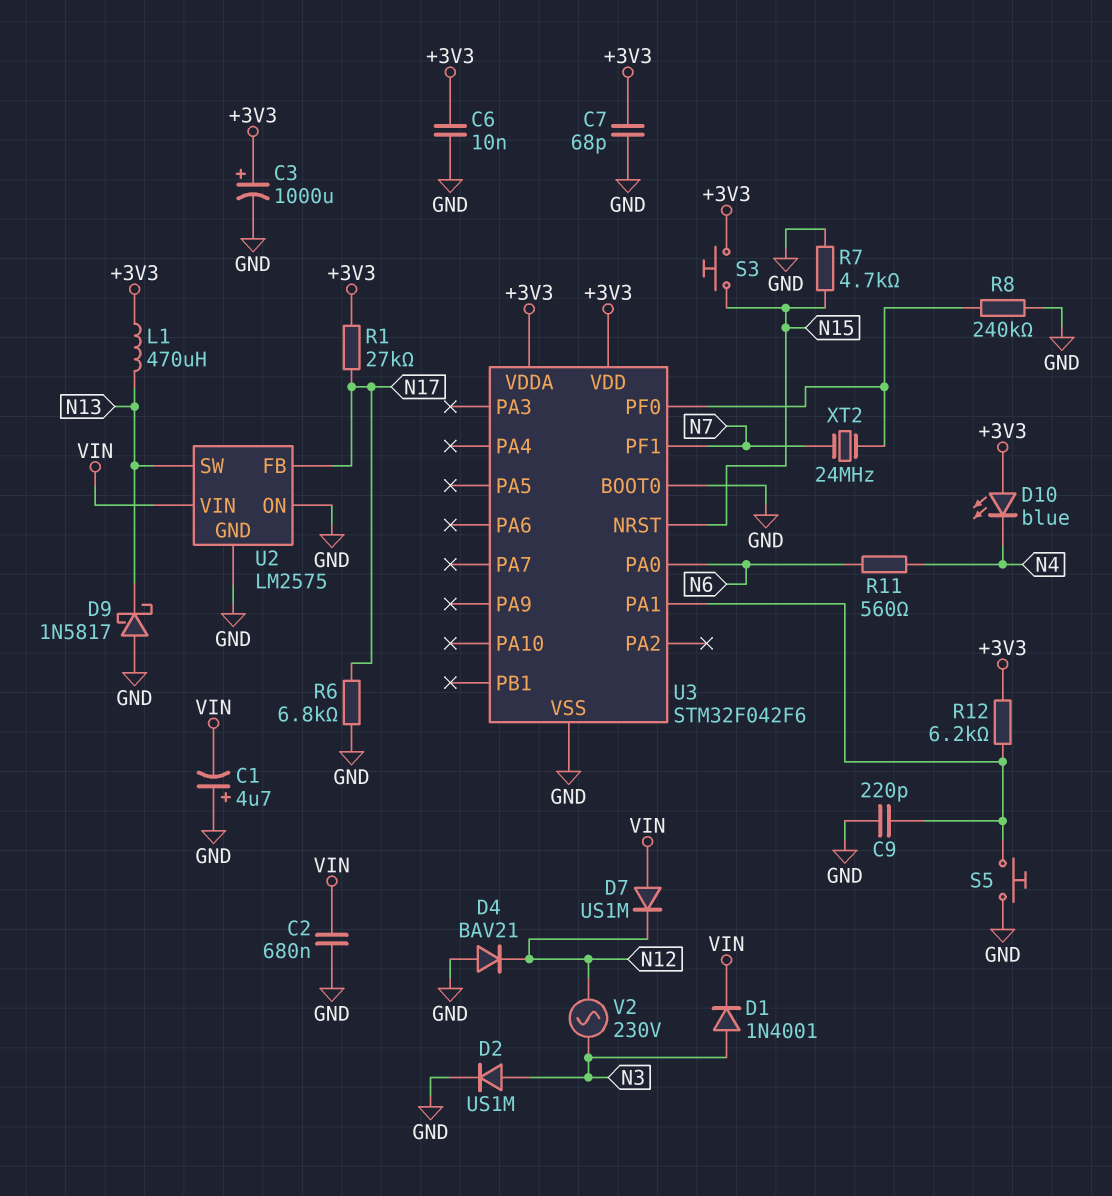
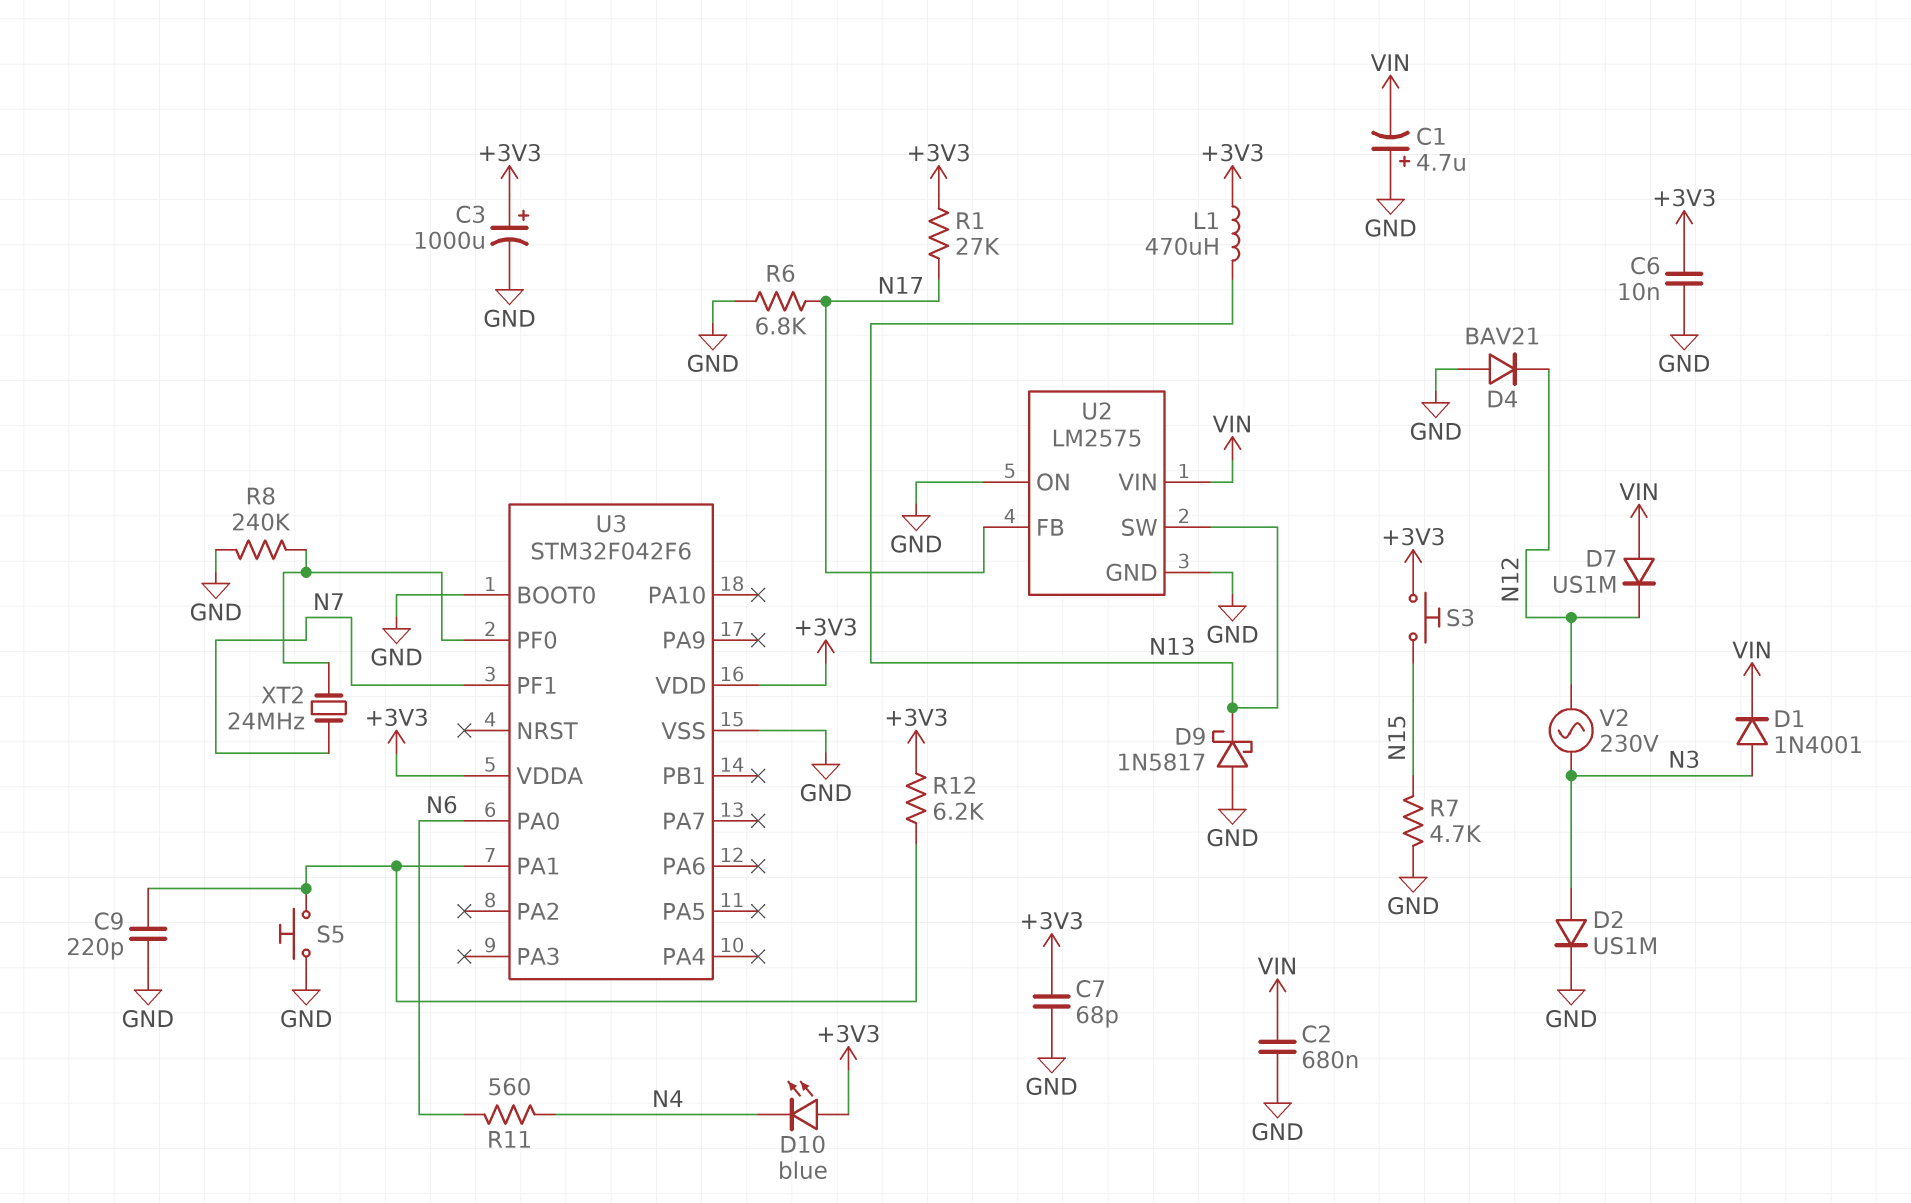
U3 pin NRST: N15 -> none

